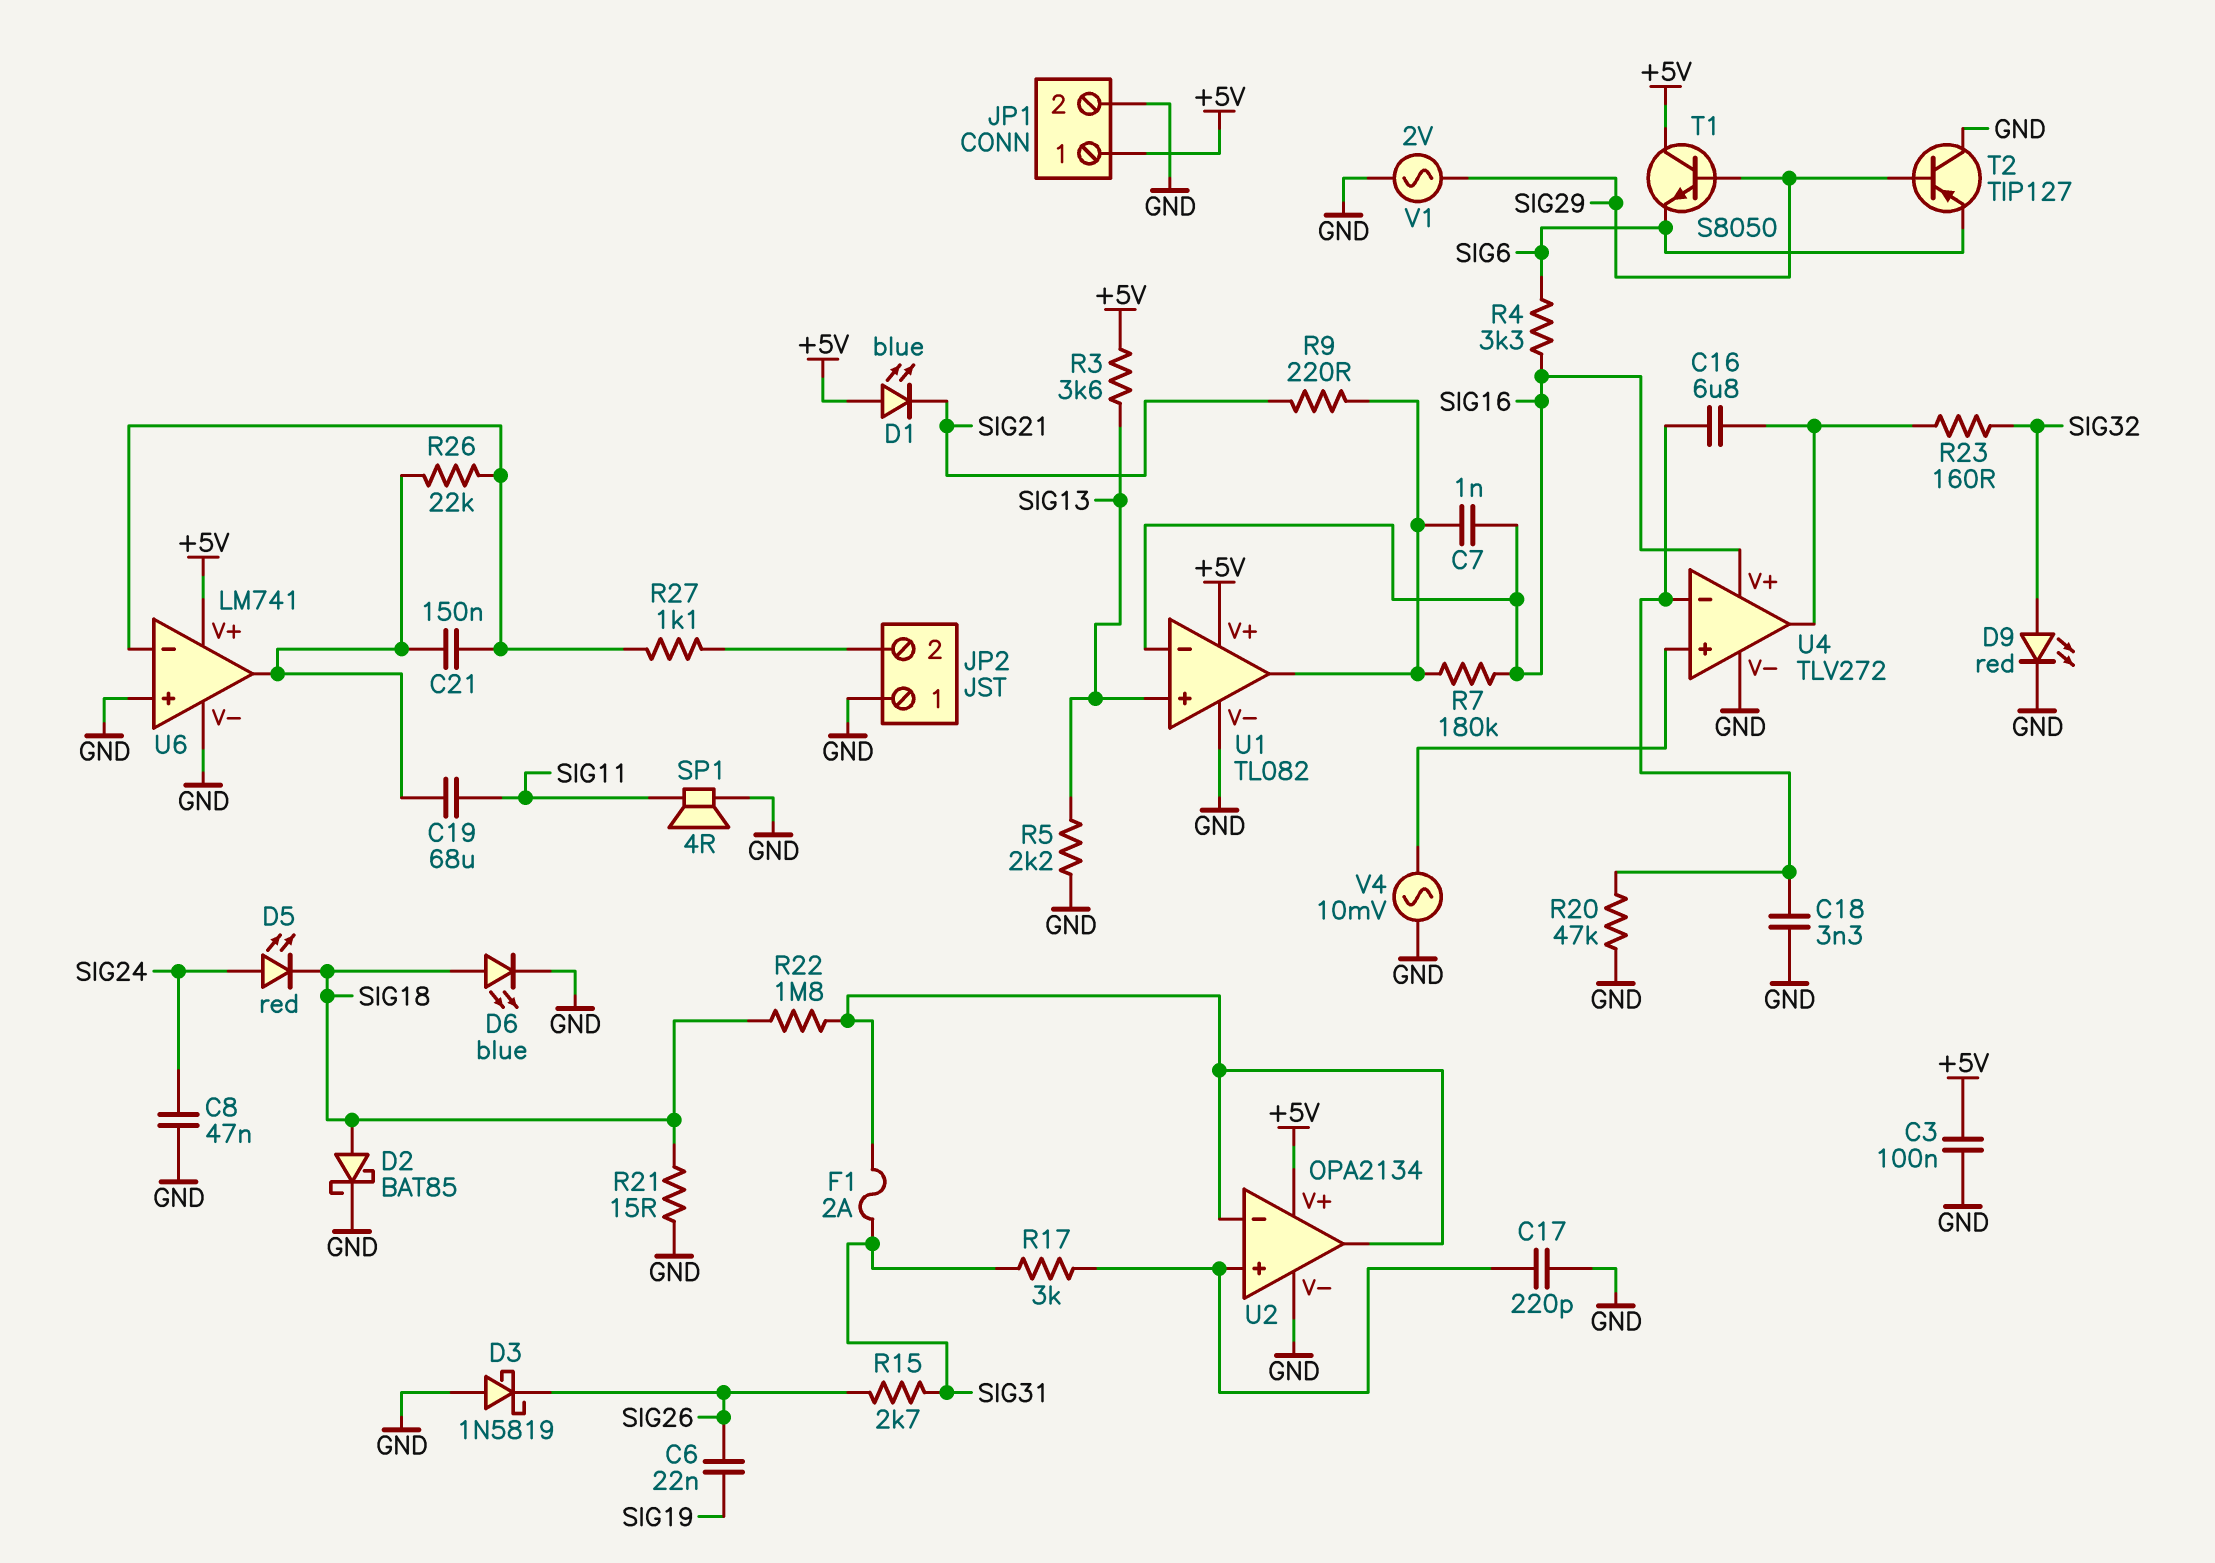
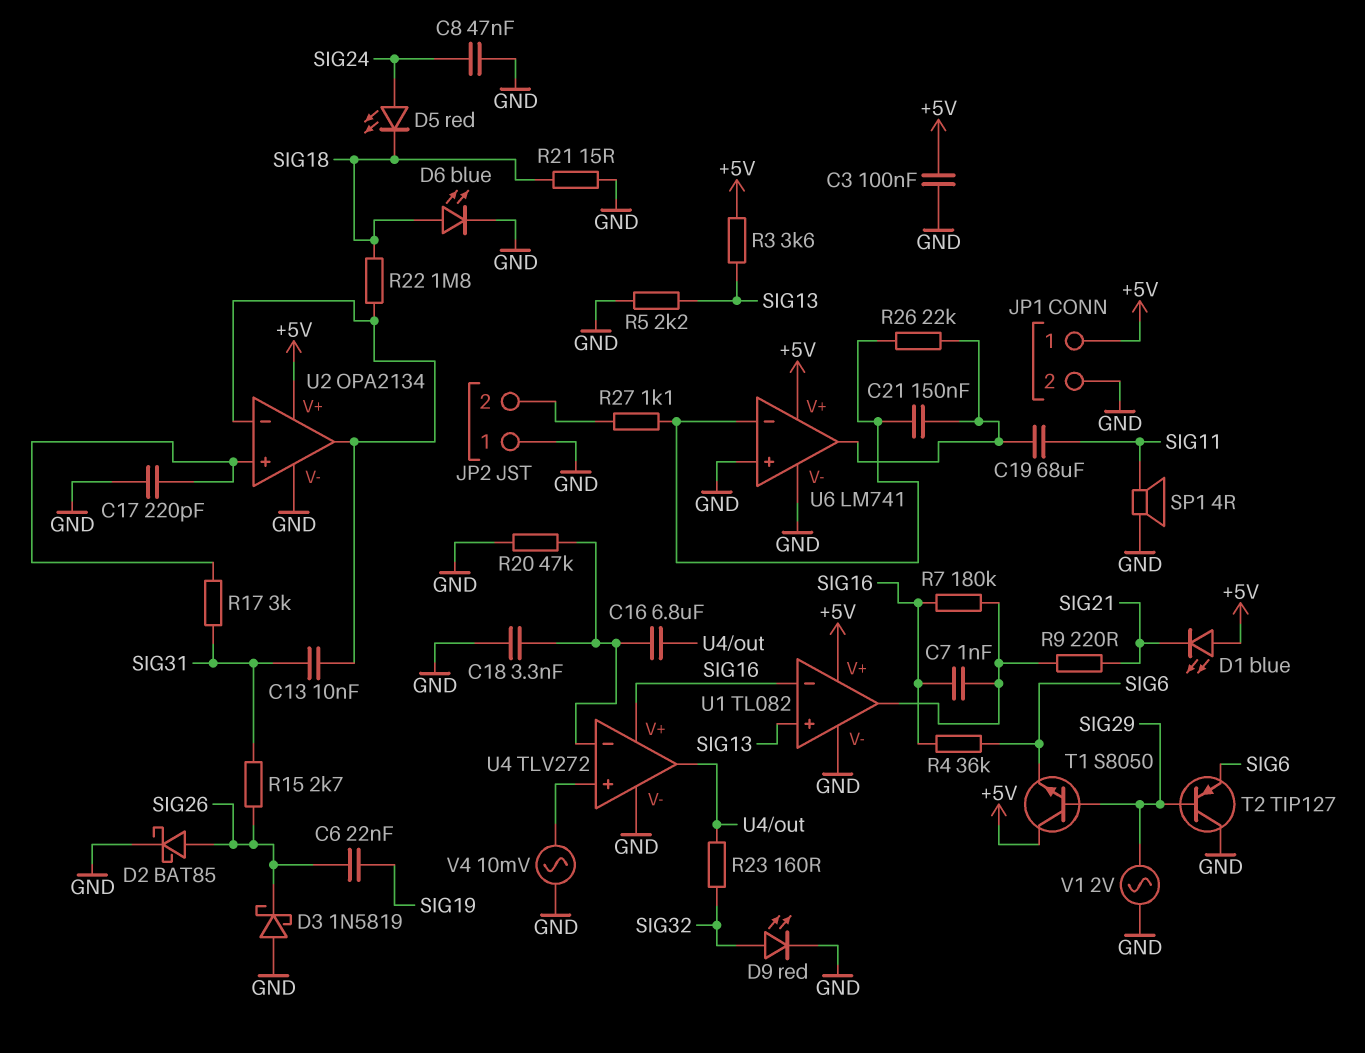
C13: none -> 10nF (SIG31, U2/in-)
D2: schottky BAT85 (A SIG18, K GND) -> schottky BAT85 (A SIG26, K GND)
F1: 2A (SIG31, U2/in-) -> none
R4: 3.3k (SIG6, SIG16) -> 36k (SIG6, SIG16)

